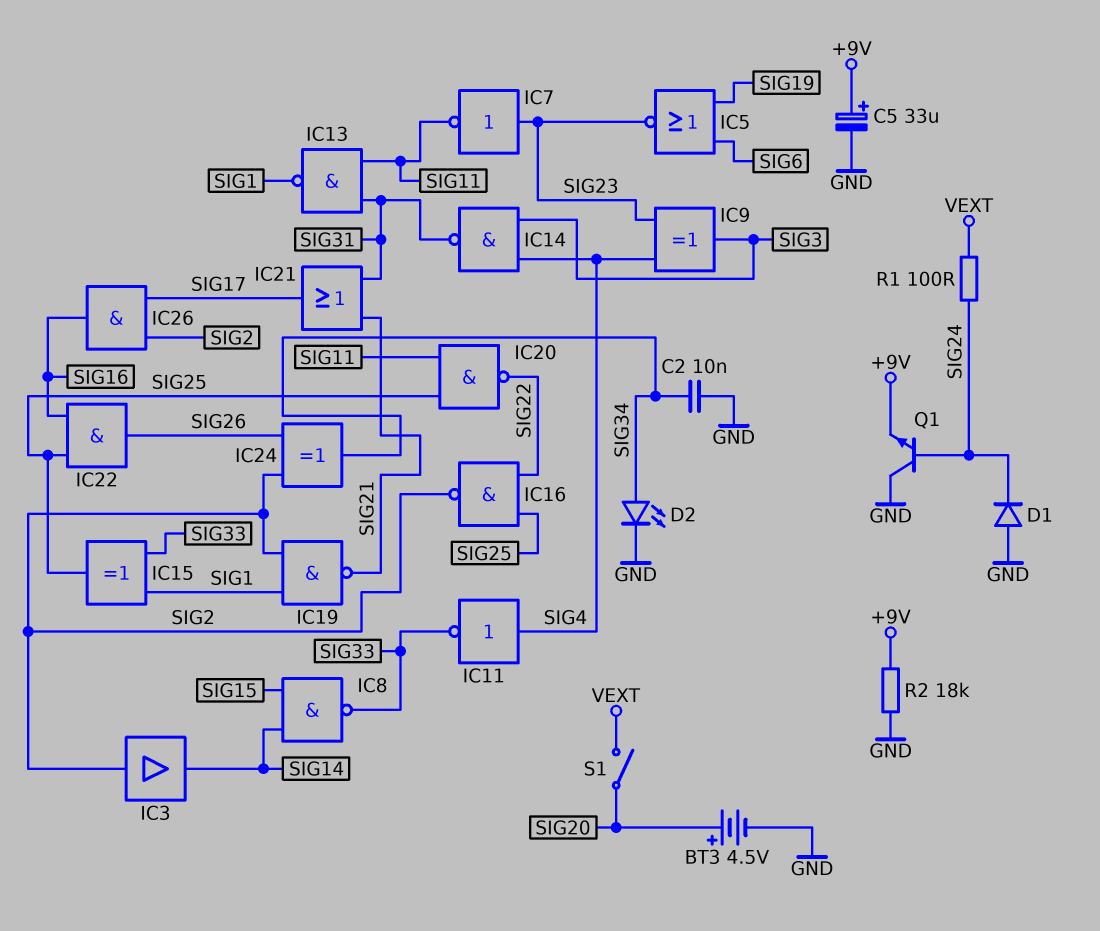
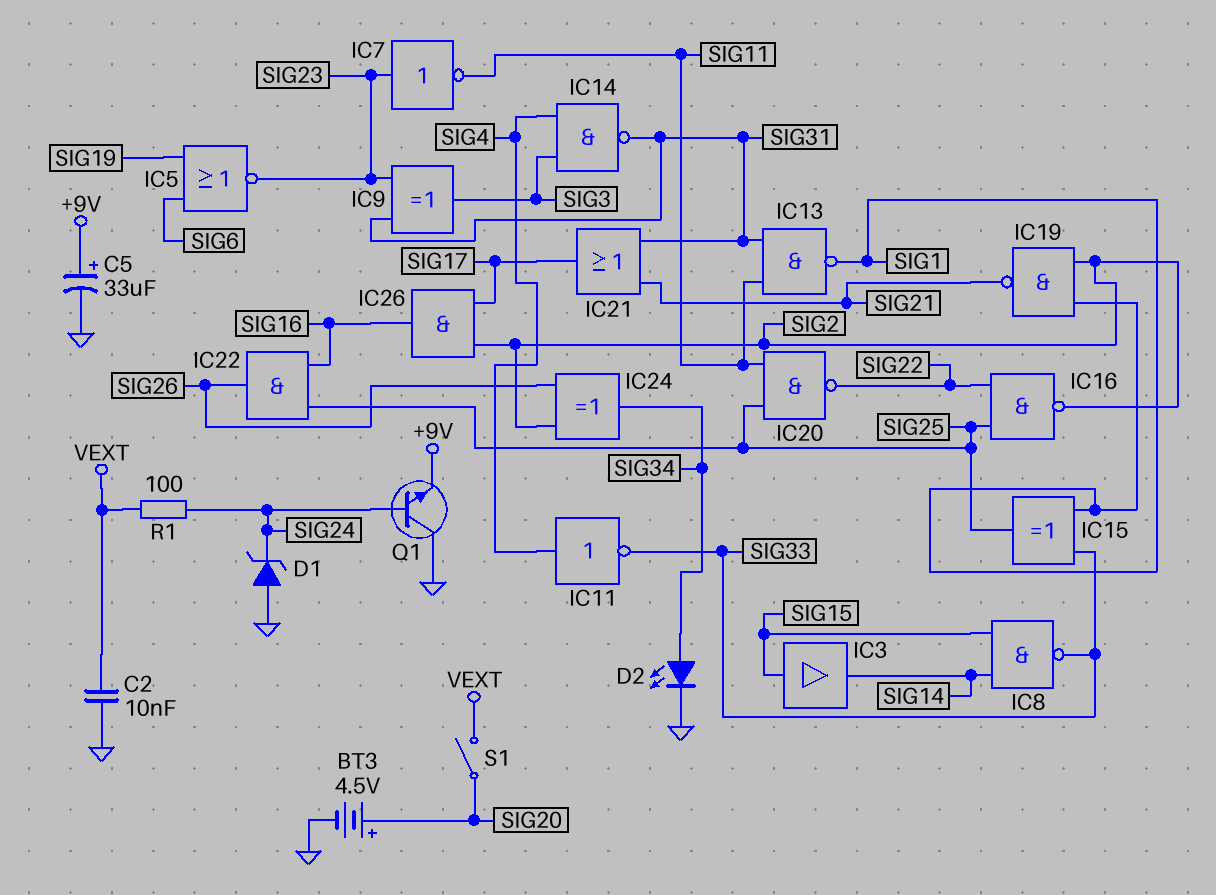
C2: 10nF (GND, SIG34) -> 10nF (GND, VEXT)
D1: diode (A GND, K SIG24) -> zener (A GND, K SIG24)
IC3: buffer (in SIG2, out SIG14) -> buffer (in SIG15, out SIG14)
IC9: XOR (in SIG4, in SIG23, out SIG3) -> XOR (in SIG23, in SIG31, out SIG3)
R2: 18k (+9V, GND) -> none

